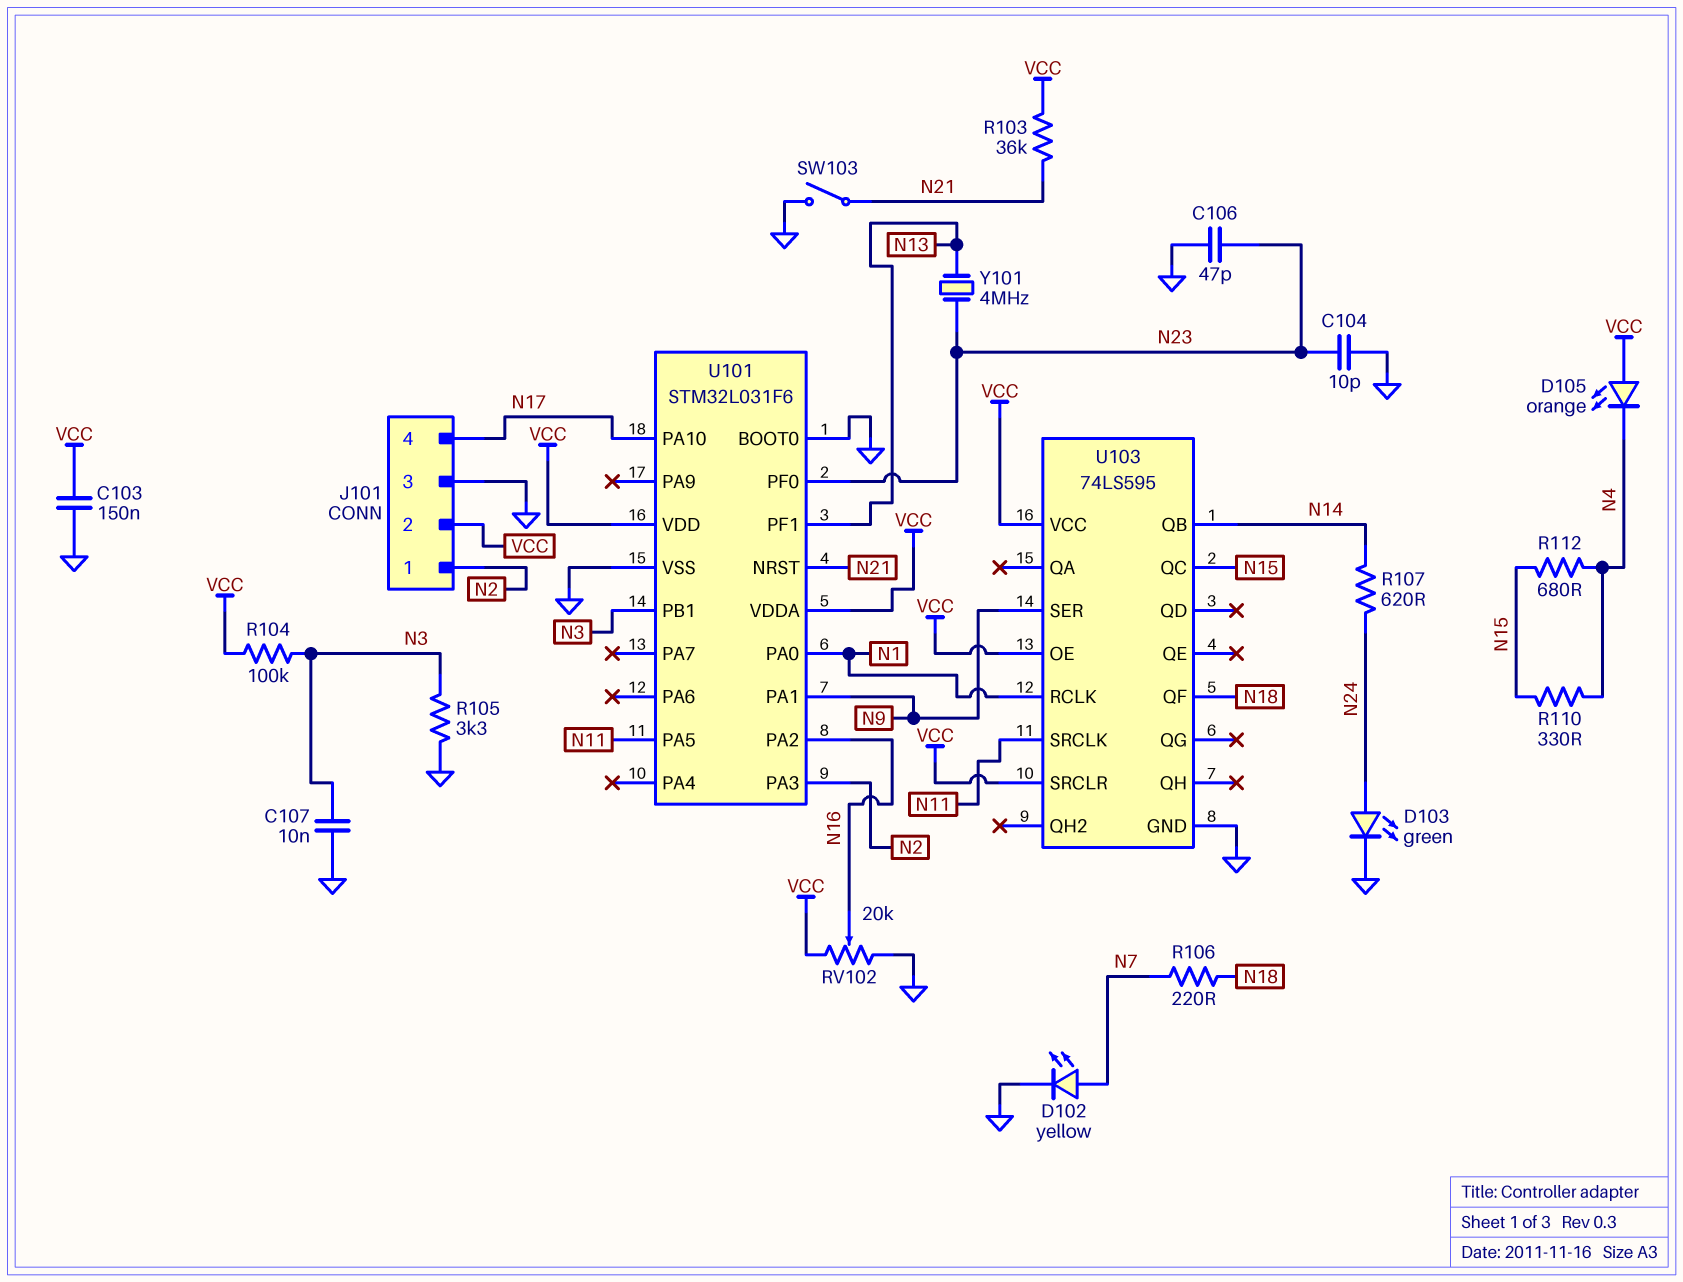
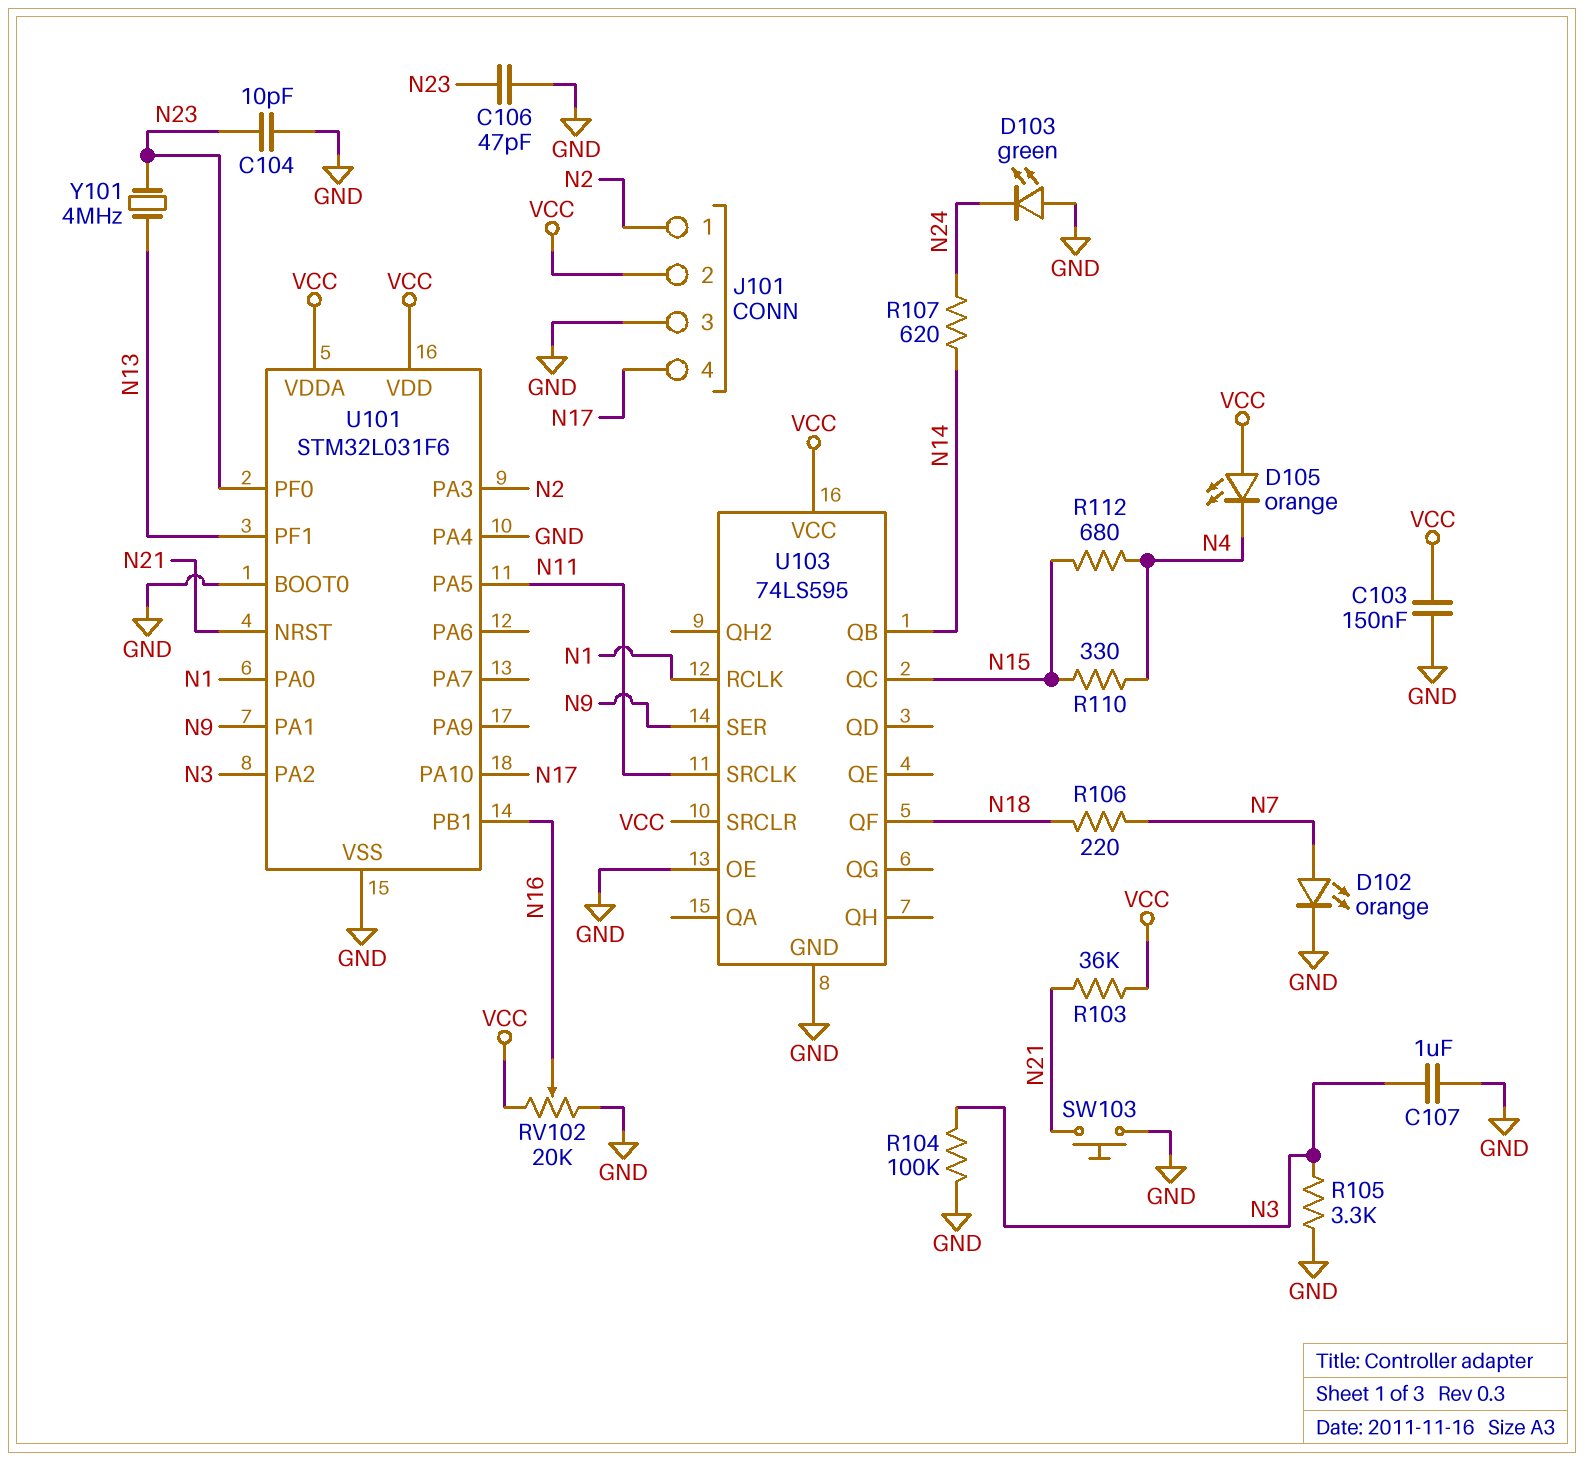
C107: 10nF (GND, N3) -> 1uF (GND, N3)
D102: LED yellow (A N7, K GND) -> LED orange (A N7, K GND)
D103: LED green (A N24, K GND) -> LED green (A GND, K N24)
R104: 100k (N3, VCC) -> 100k (GND, N3)
SW103: switch (GND, N21) -> button (GND, N21)
U101 pin PA2: N16 -> N3
U101 pin PA4: none -> GND
U101 pin PB1: N3 -> N16
U103 pin OE: VCC -> GND

